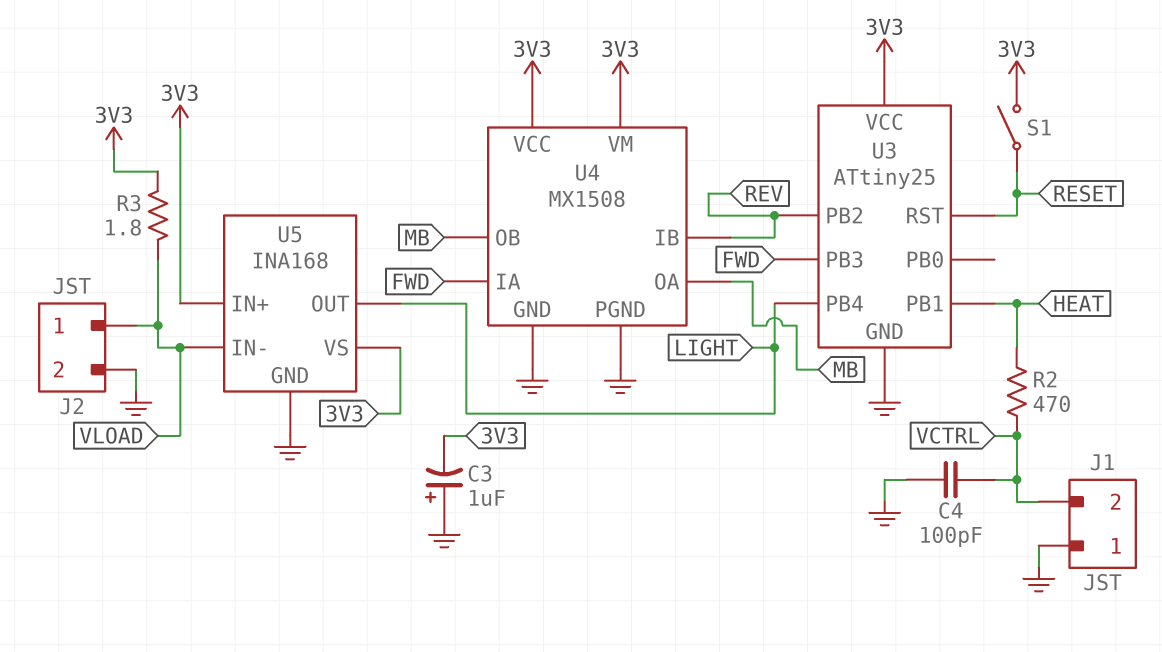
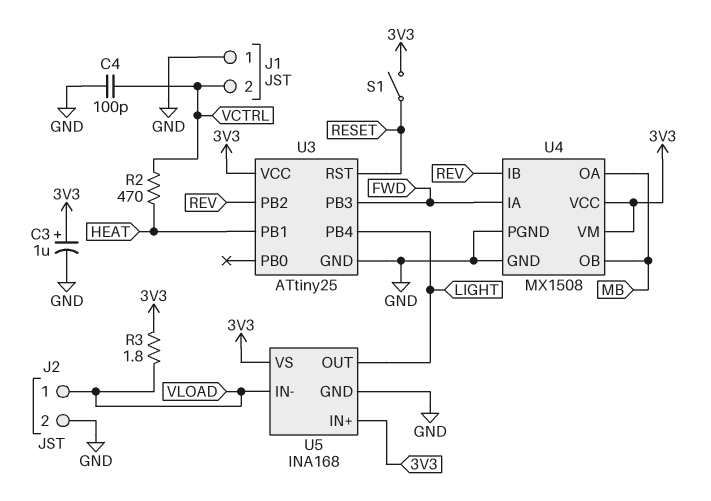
C3: 1uF (plus GND, minus 3V3) -> 1uF (plus 3V3, minus GND)

